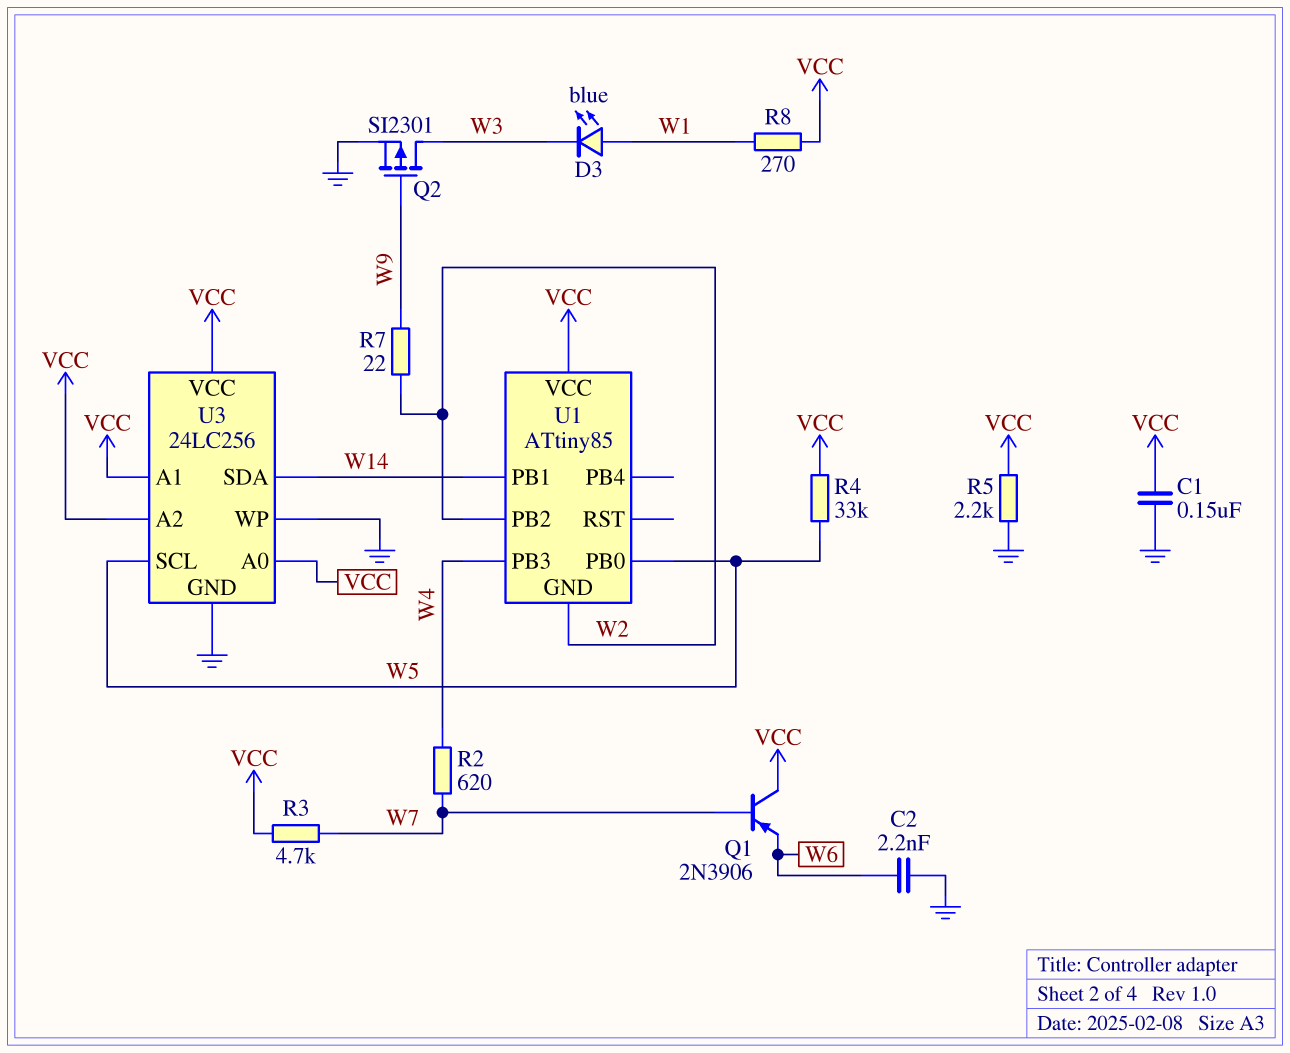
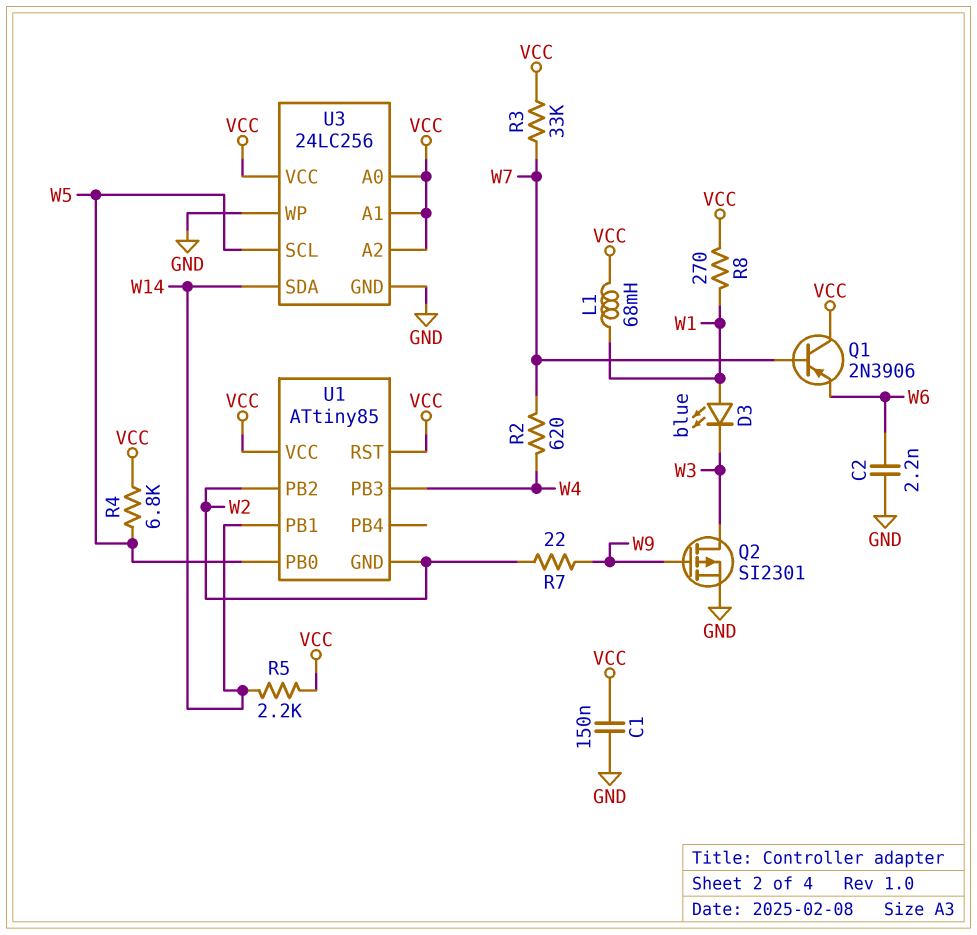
L1: none -> 68mH (VCC, W1)
R3: 4.7k (VCC, W7) -> 33k (VCC, W7)
R4: 33k (VCC, W5) -> 6.8k (VCC, W5)
R5: 2.2k (GND, VCC) -> 2.2k (VCC, W14)
U1 pin RST: none -> VCC

